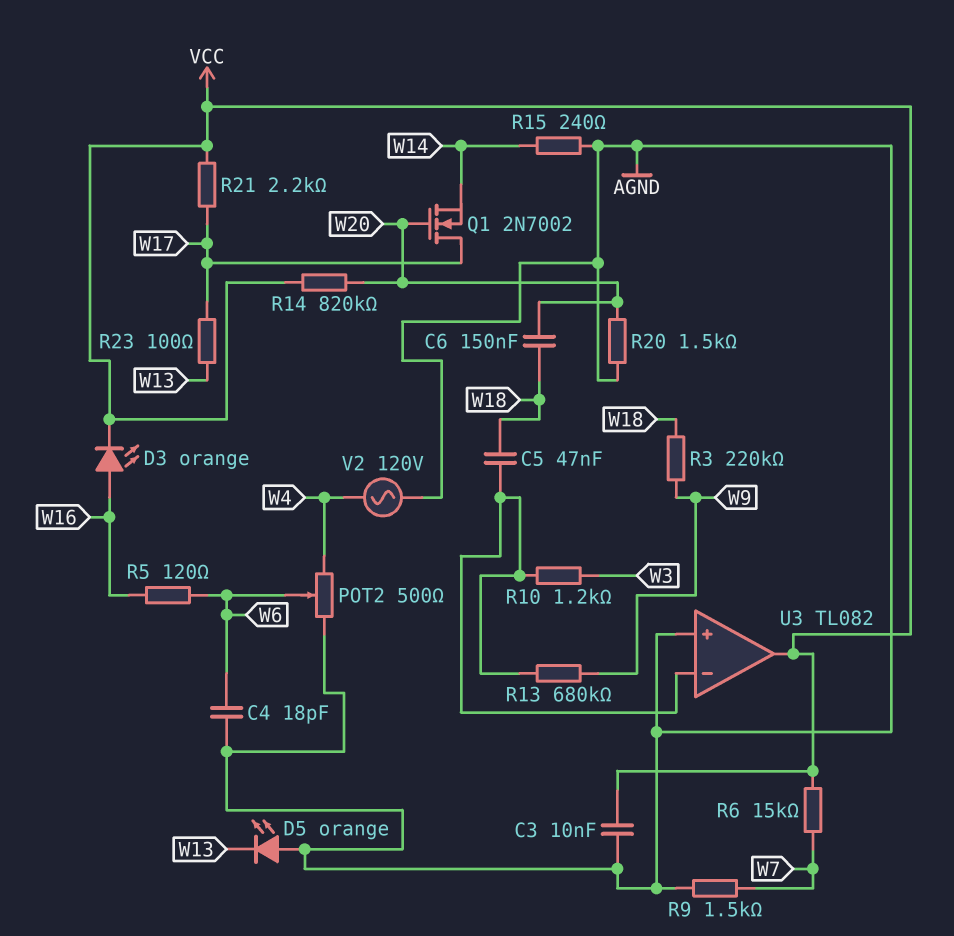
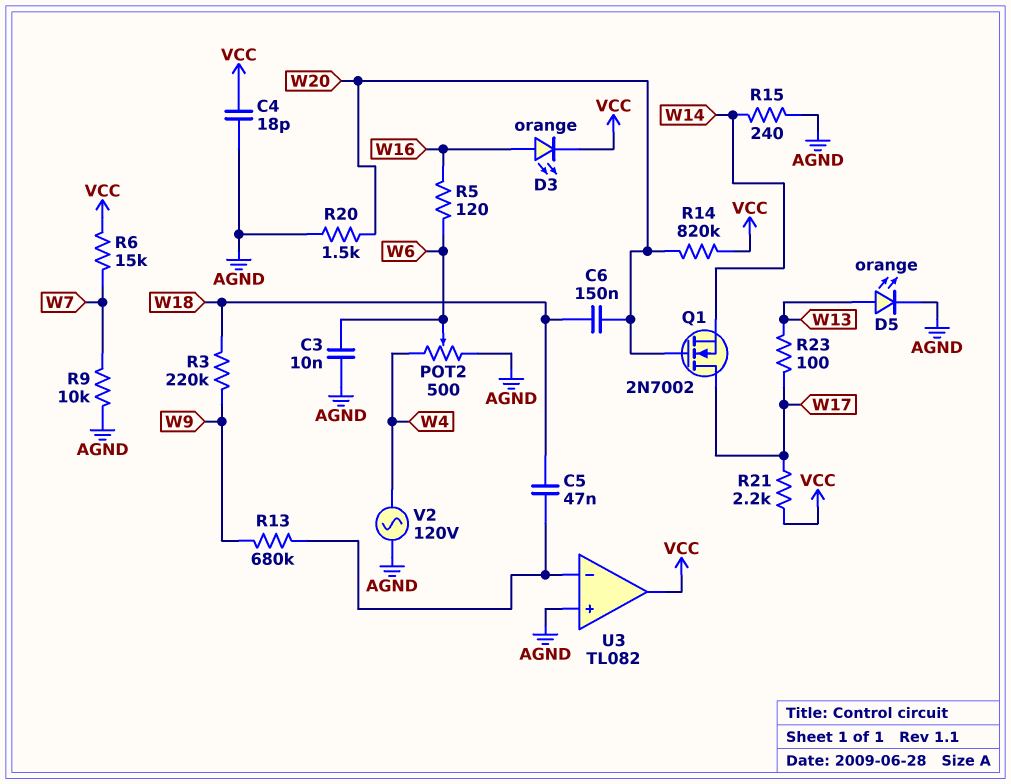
C3: 10nF (AGND, VCC) -> 10nF (AGND, W6)
C4: 18pF (AGND, W6) -> 18pF (AGND, VCC)
D5: LED orange (A AGND, K W13) -> LED orange (A W13, K AGND)
R9: 1.5k (AGND, W7) -> 10k (AGND, W7)
R10: 1.2k (U3/in-, W3) -> none

